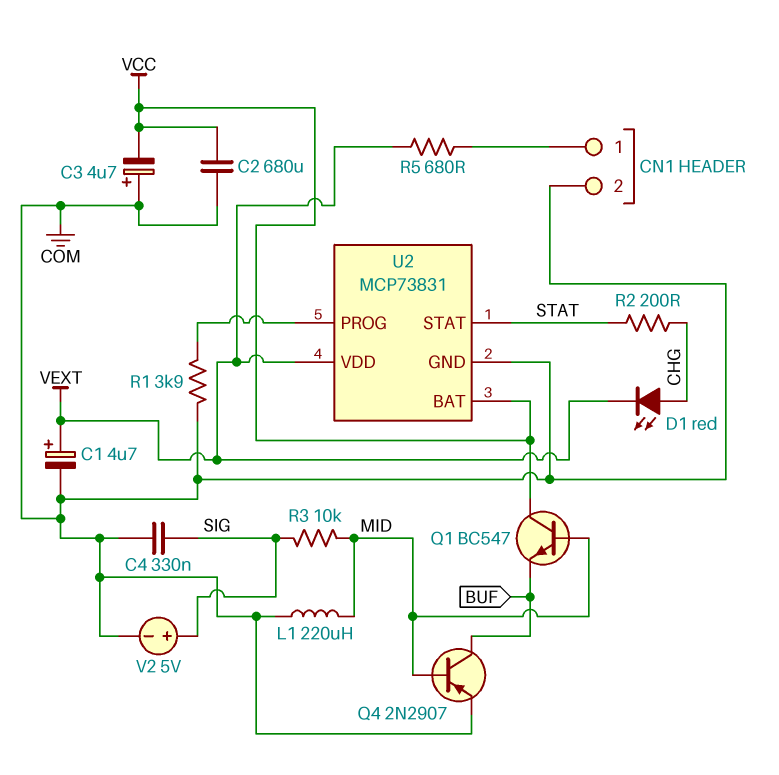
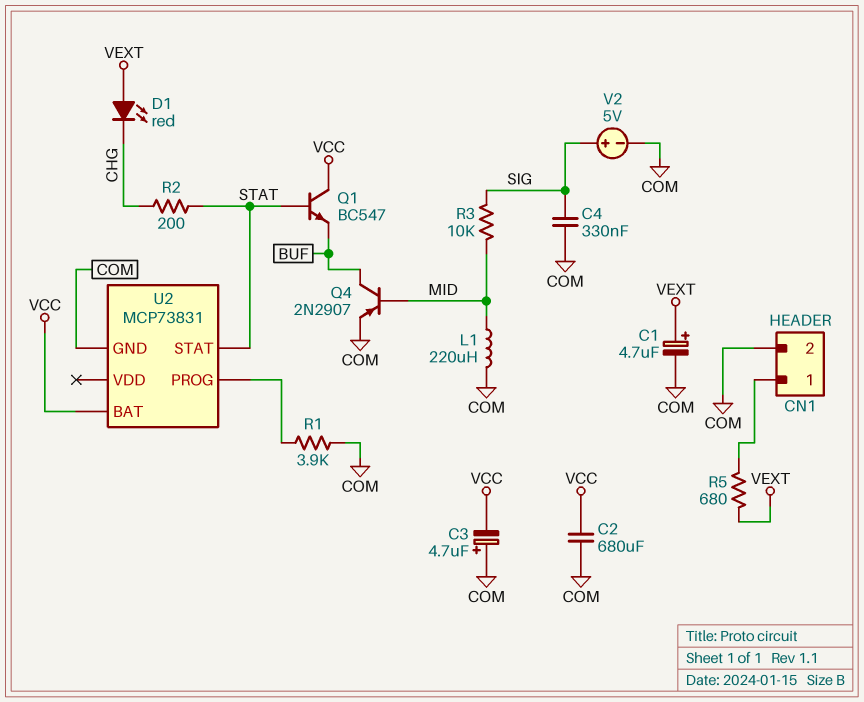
D1: LED red (A CHG, K VEXT) -> LED red (A VEXT, K CHG)
Q1: NPN BC547 (B MID, C VCC, E BUF) -> NPN BC547 (B STAT, C VCC, E BUF)
U2 pin VDD: VEXT -> none

